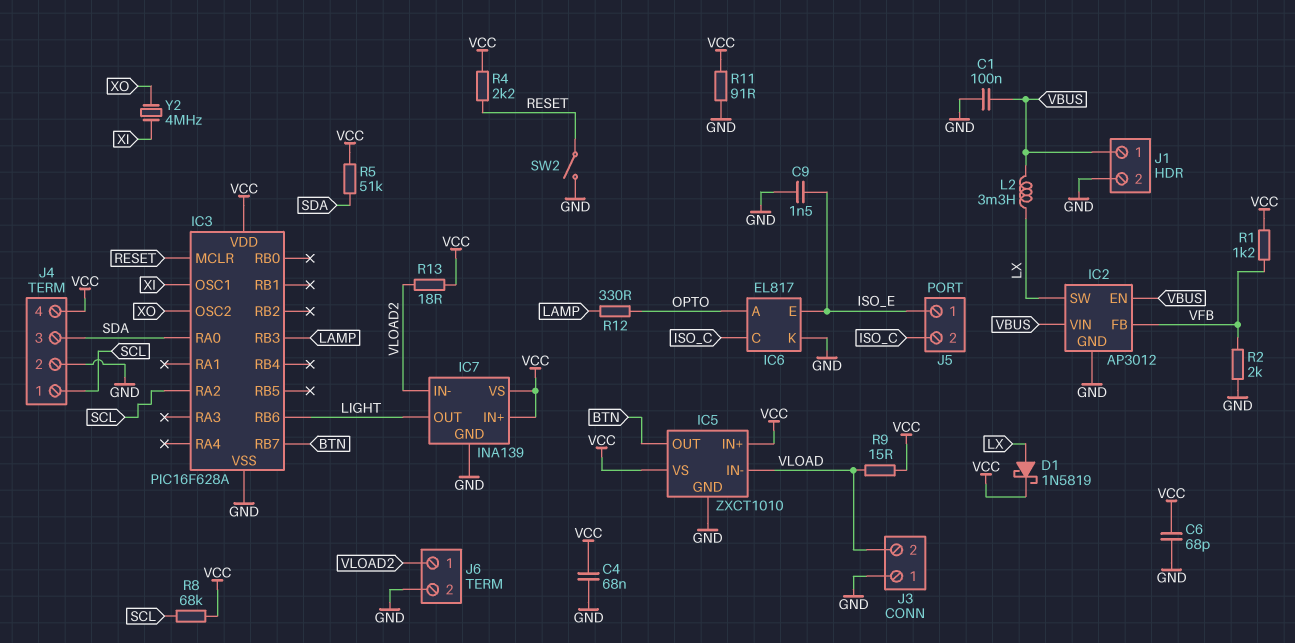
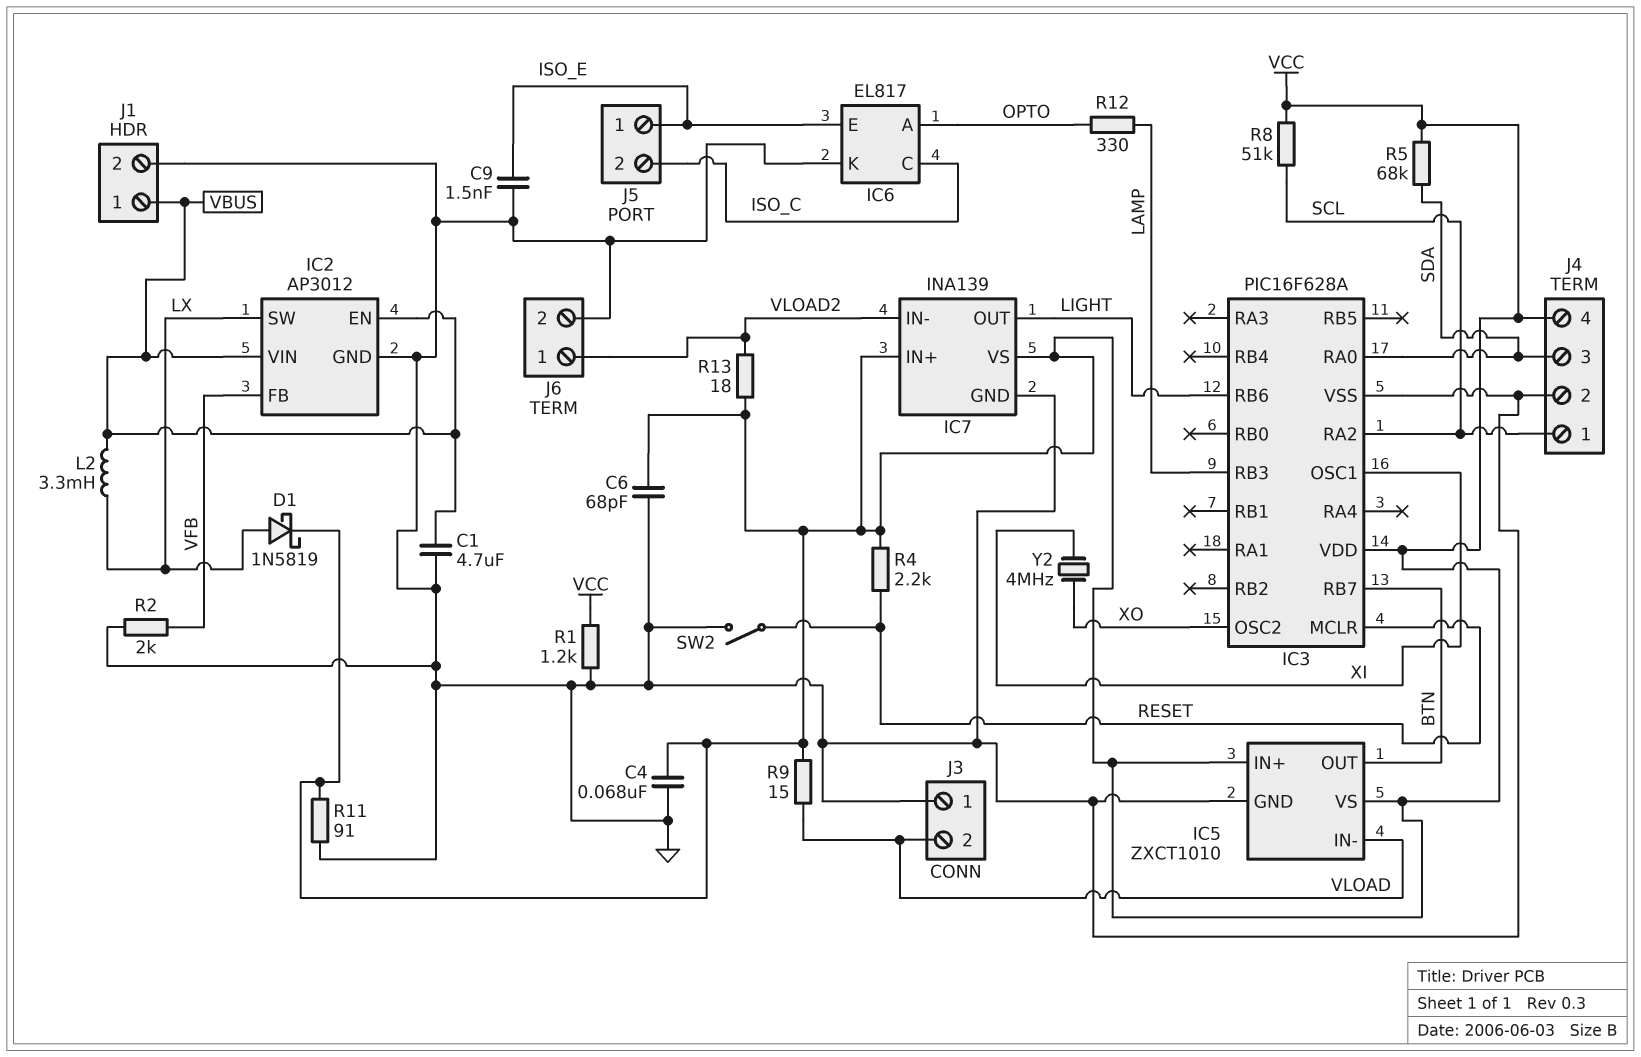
C1: 100nF (GND, VBUS) -> 4.7uF (GND, VBUS)
R1: 1.2k (VCC, VFB) -> 1.2k (GND, VCC)
R5: 51k (SDA, VCC) -> 68k (SDA, VCC)
R8: 68k (SCL, VCC) -> 51k (SCL, VCC)

